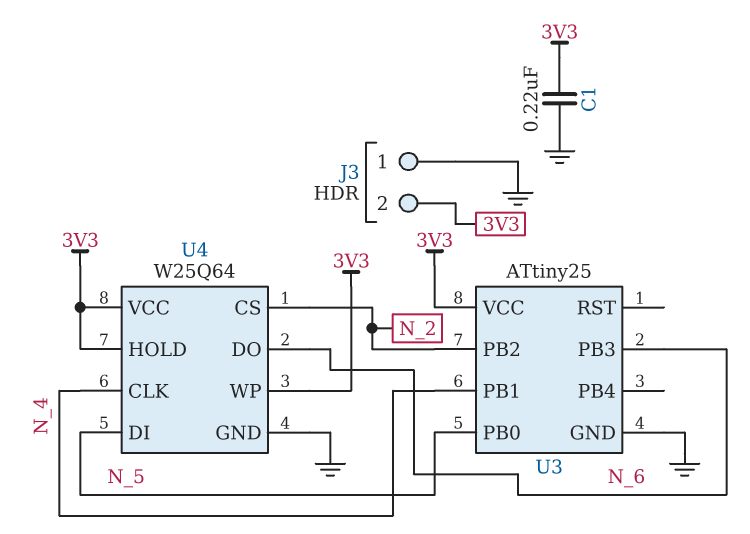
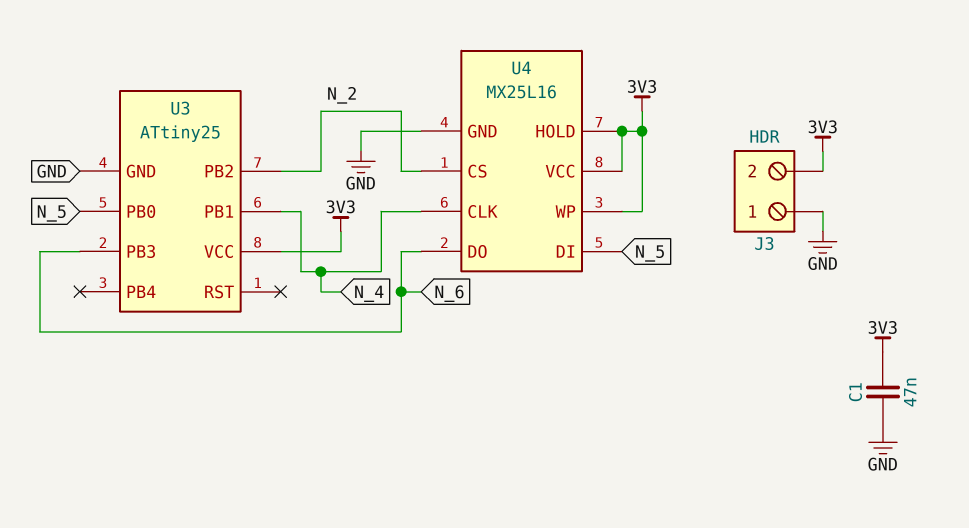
C1: 220nF (3V3, GND) -> 47nF (3V3, GND)
U4: W25Q64 -> MX25L16

